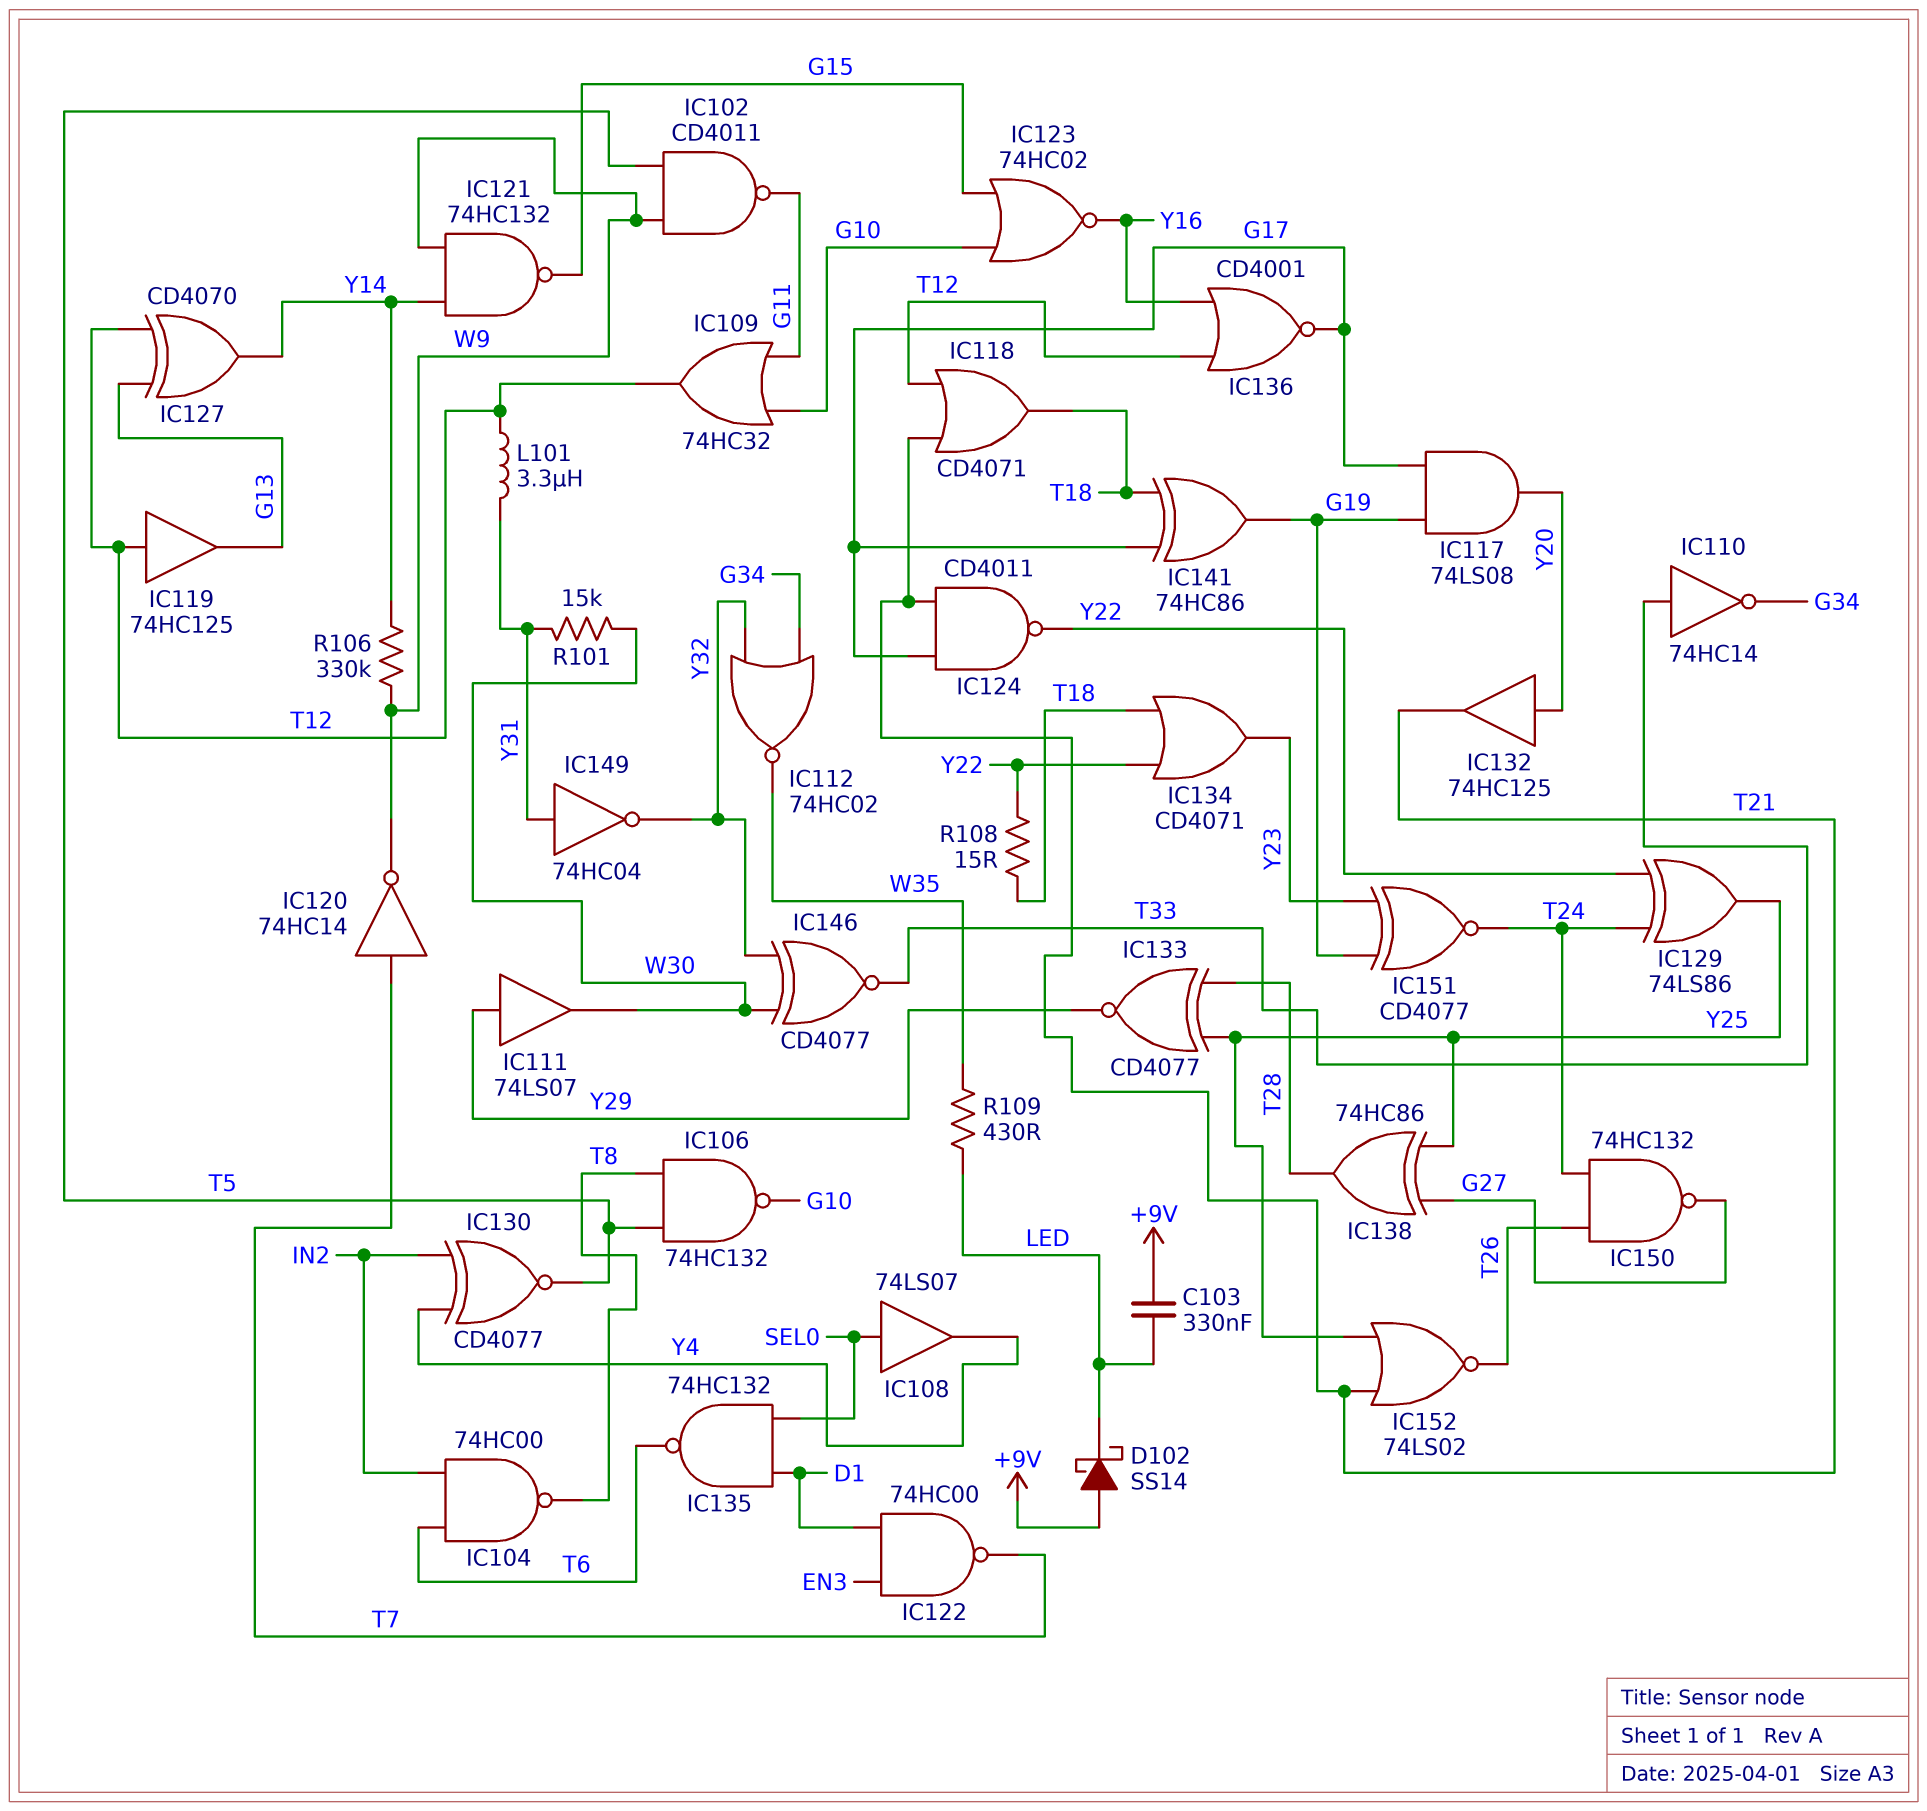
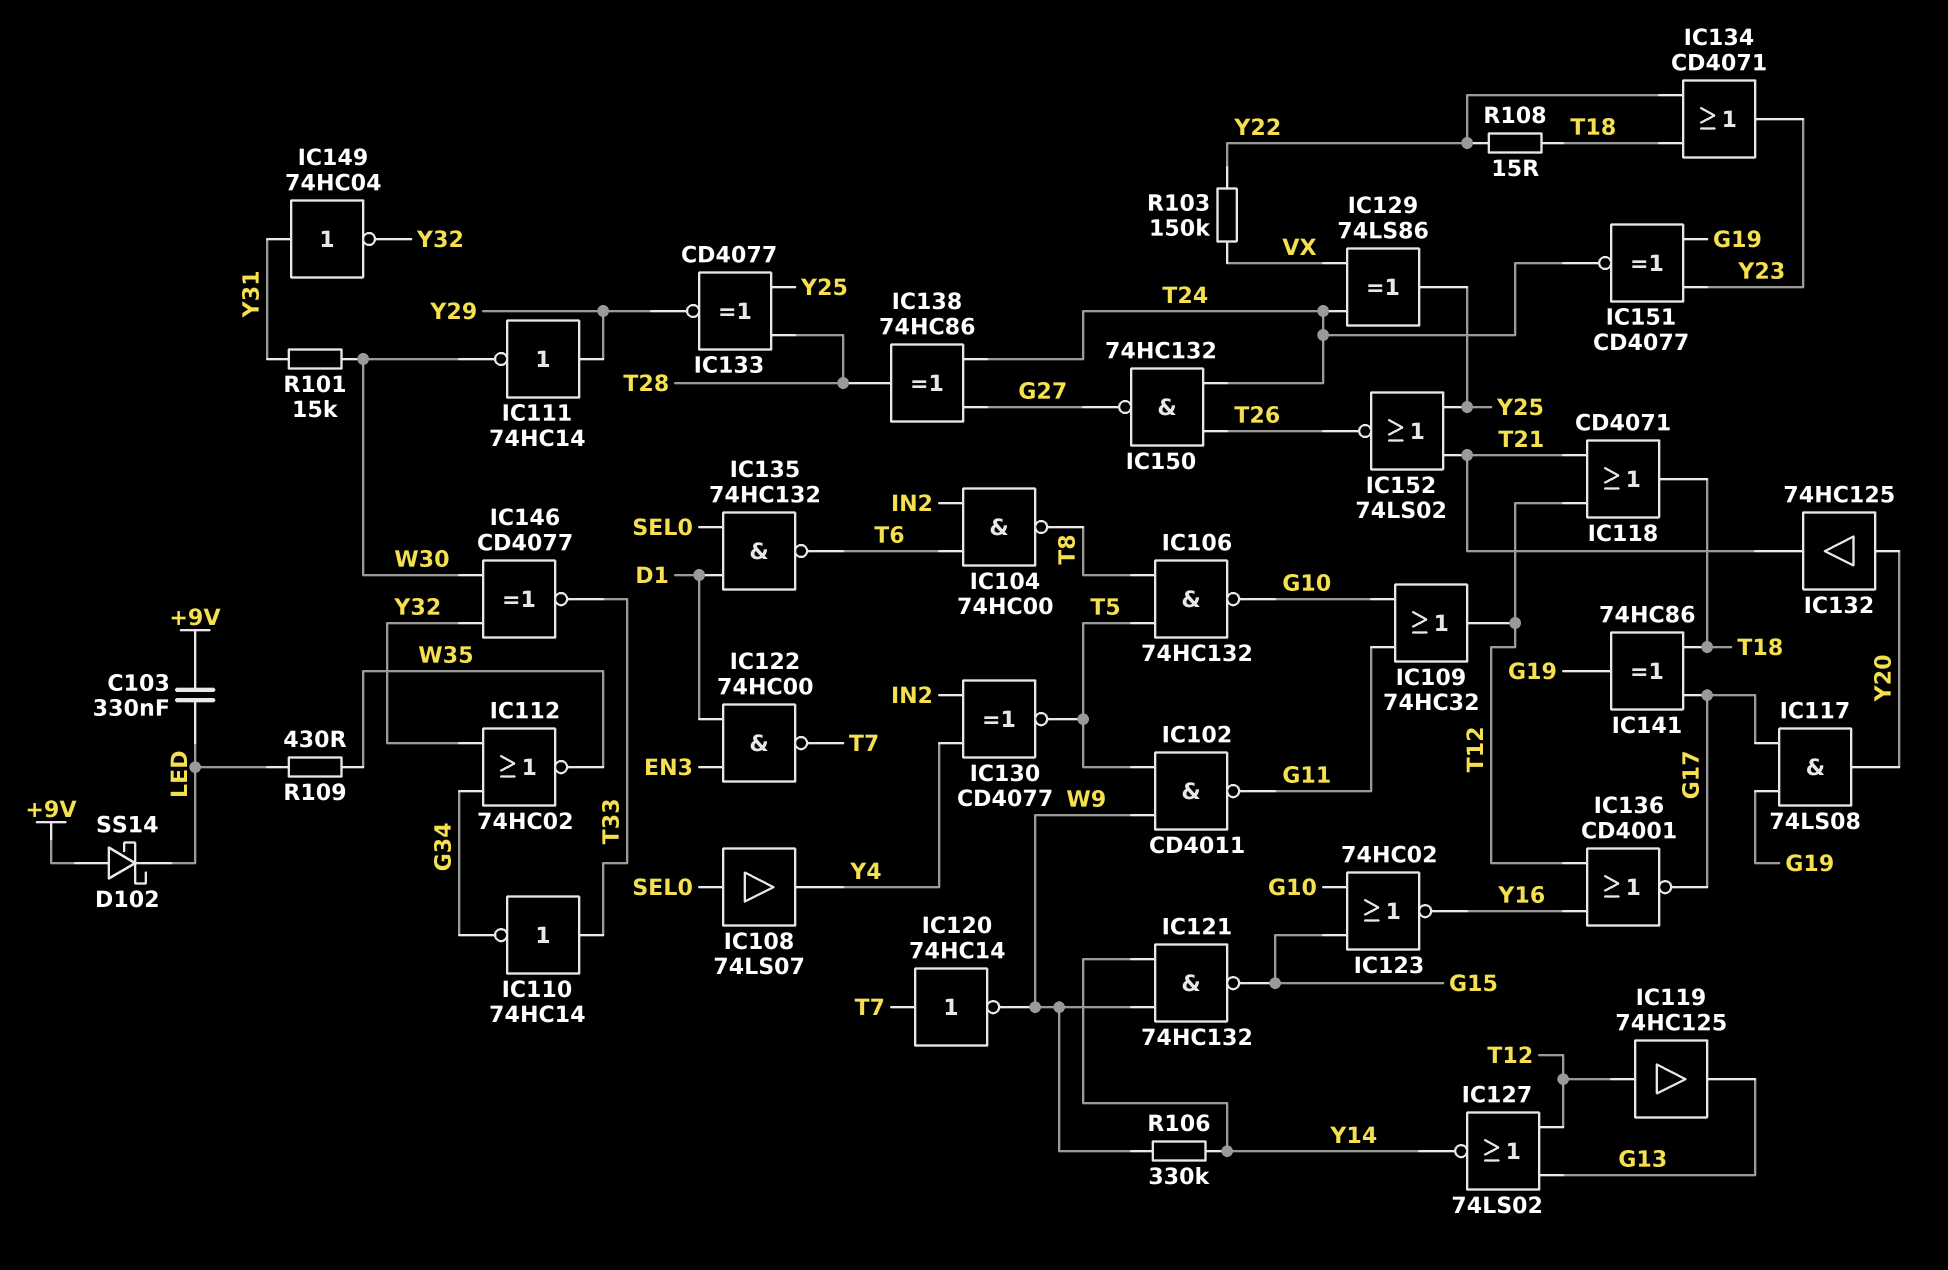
IC111: buffer 74LS07 (in Y29, out W30) -> NOT 74HC14 (in Y29, out W30)
IC124: NAND CD4011 (in G17, in T21, out Y22) -> none
IC127: XOR CD4070 (in G13, in T12, out Y14) -> NOR 74LS02 (in G13, in T12, out Y14)
IC129: XOR 74LS86 (in T24, in Y22, out Y25) -> XOR 74LS86 (in T24, in VX, out Y25)
IC138: XOR 74HC86 (in G27, in Y25, out T28) -> XOR 74HC86 (in G27, in T24, out T28)
L101: 3.3uH (T12, Y31) -> none
R103: none -> 150k (VX, Y22)

